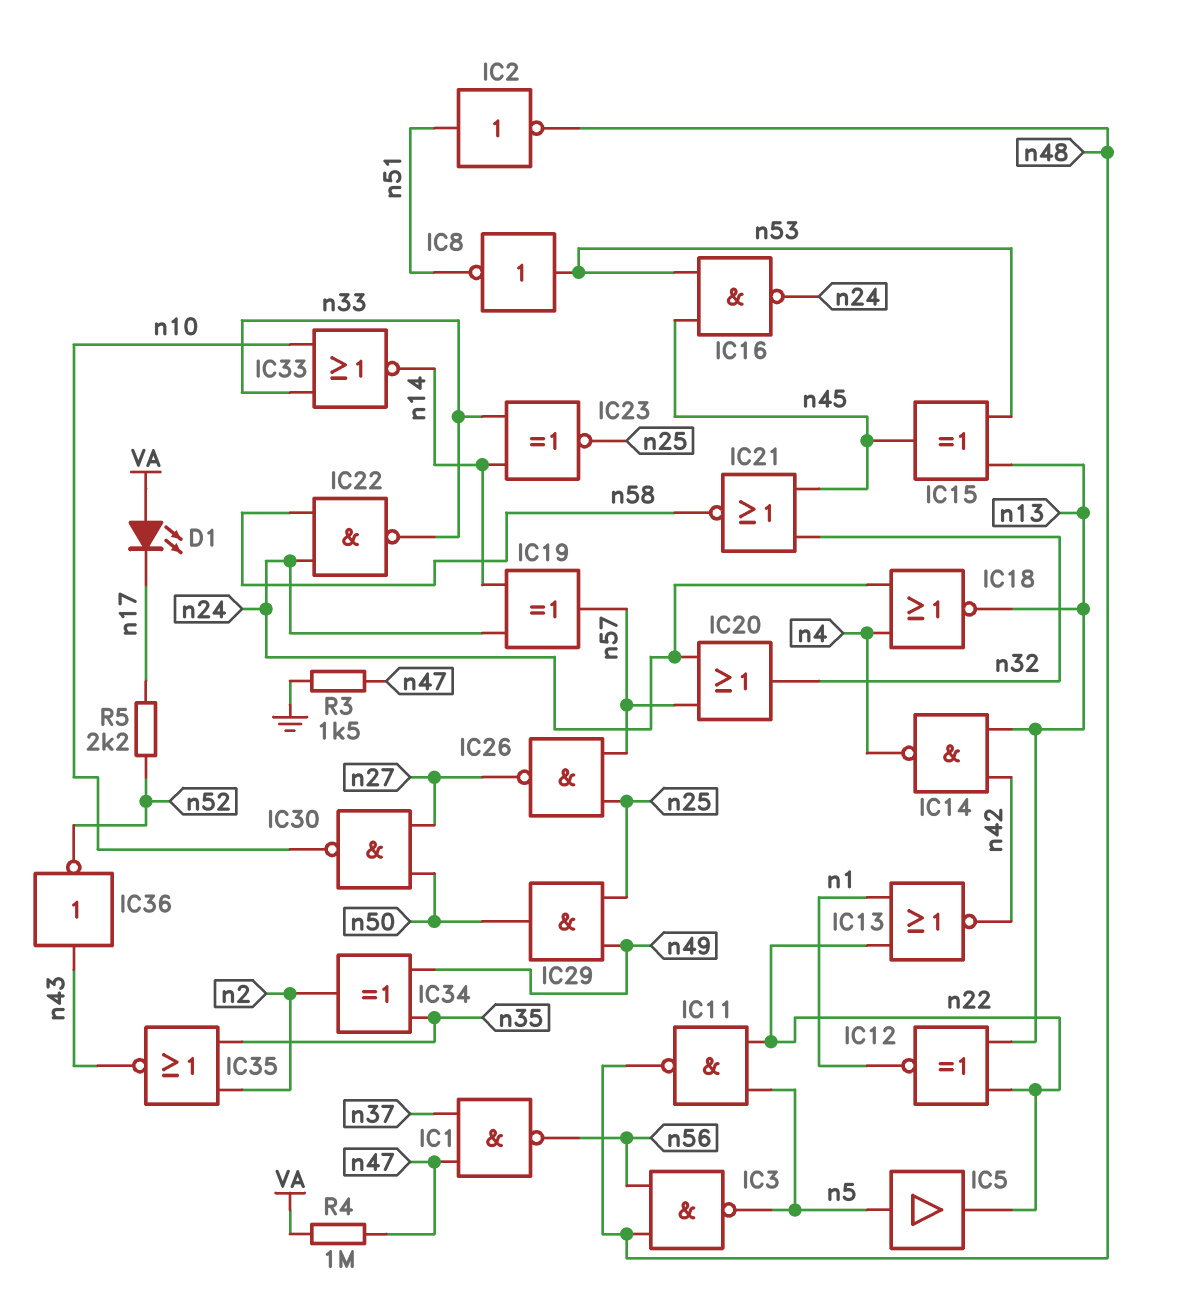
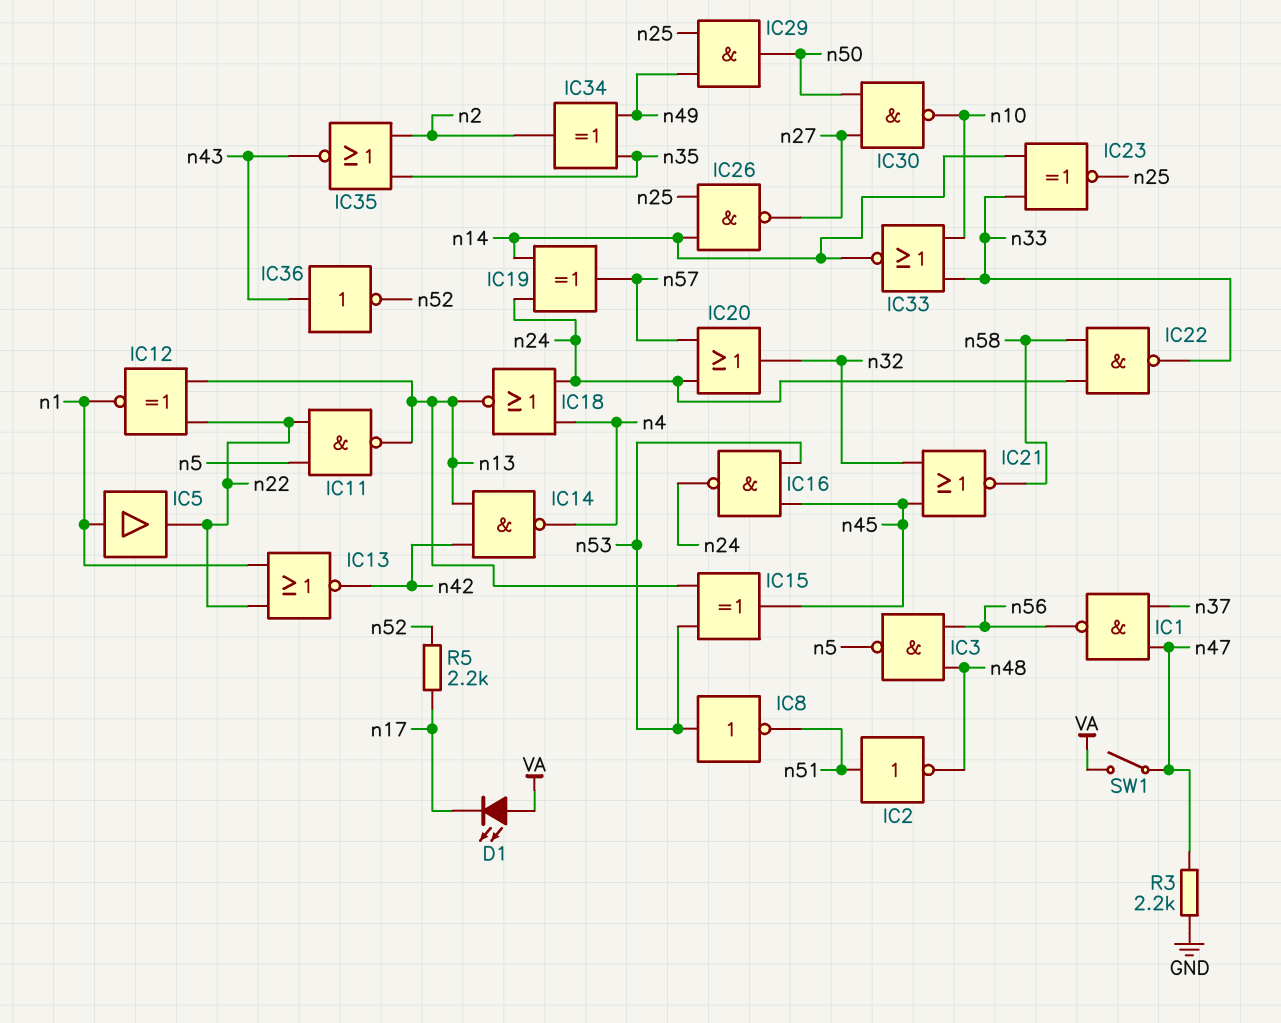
IC5: buffer (in n5, out n22) -> buffer (in n1, out n22)
IC11: NAND (in n5, in n22, out n48) -> NAND (in n5, in n22, out n13)
IC26: NAND (in n25, in n57, out n27) -> NAND (in n14, in n25, out n27)
R3: 1.5k (GND, n47) -> 2.2k (GND, n47)
R4: 1M (VA, n47) -> none
SW1: none -> switch (VA, n47)

